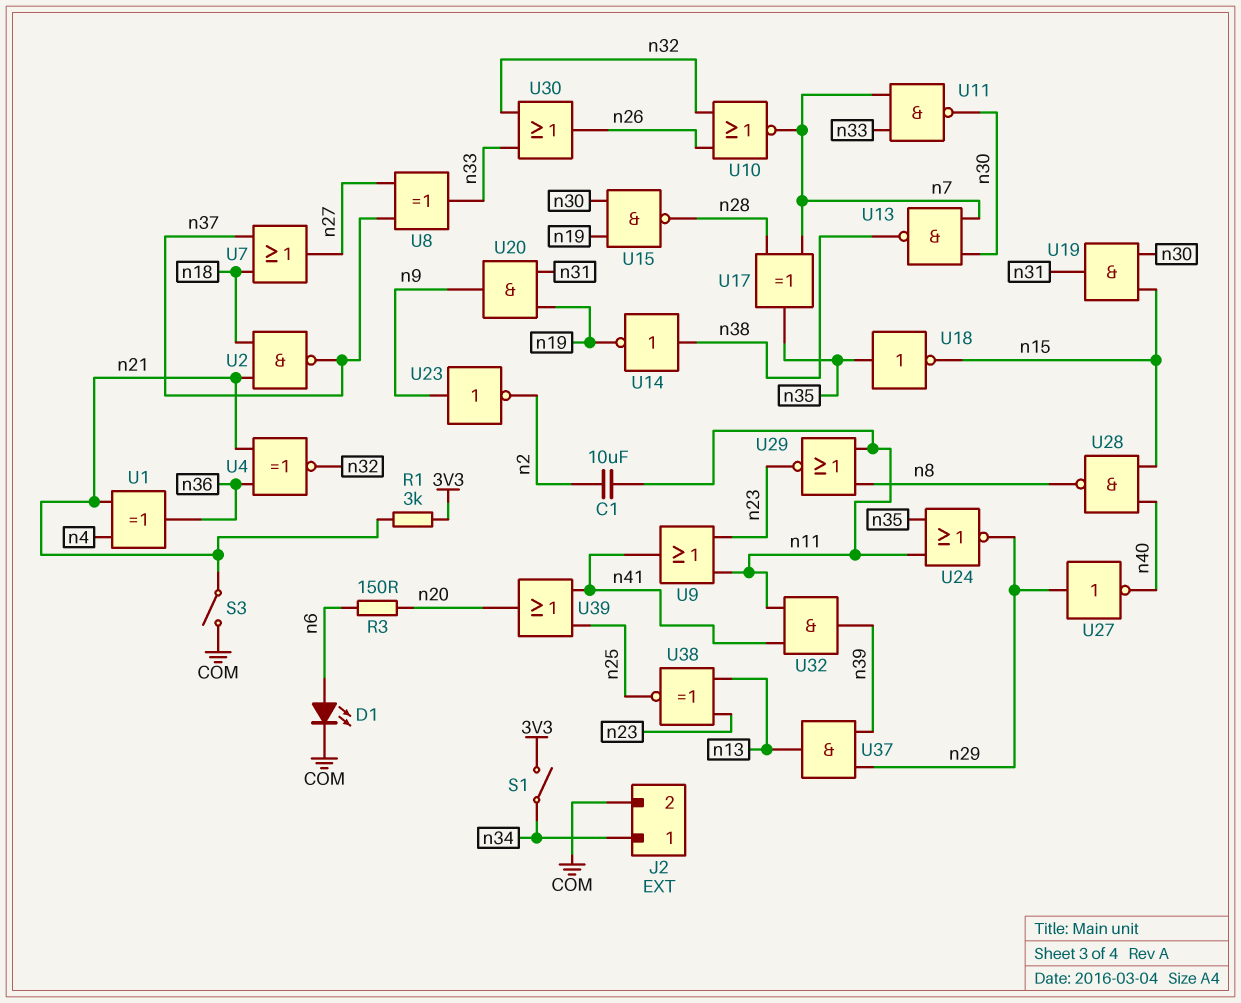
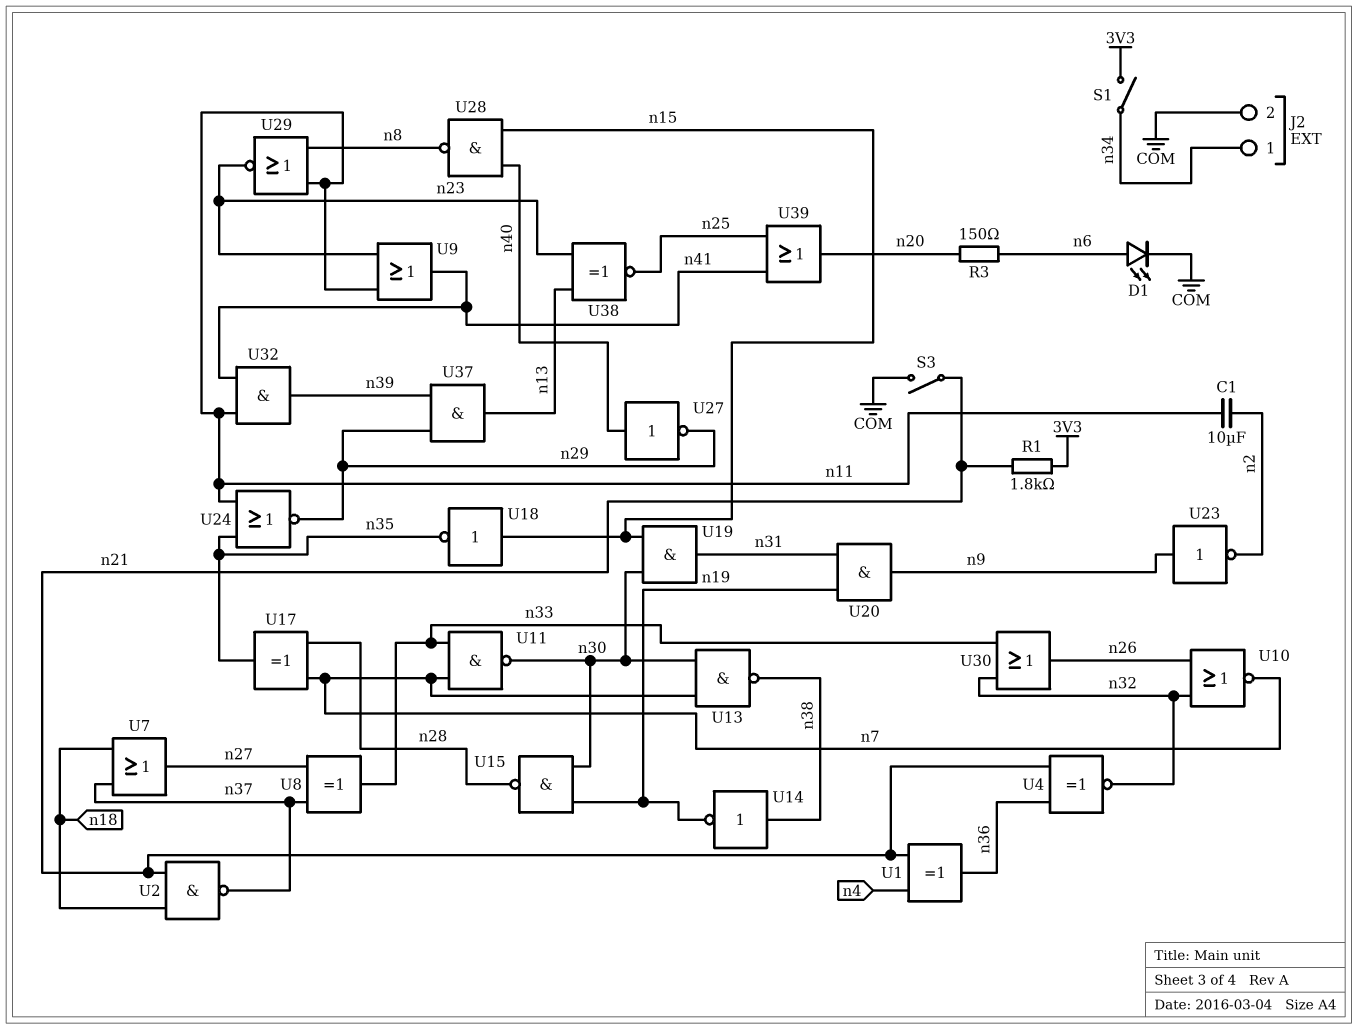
R1: 3k (3V3, n21) -> 1.8k (3V3, n21)
U18: NOT (in n35, out n15) -> NOT (in n15, out n35)
U27: NOT (in n29, out n40) -> NOT (in n40, out n29)

